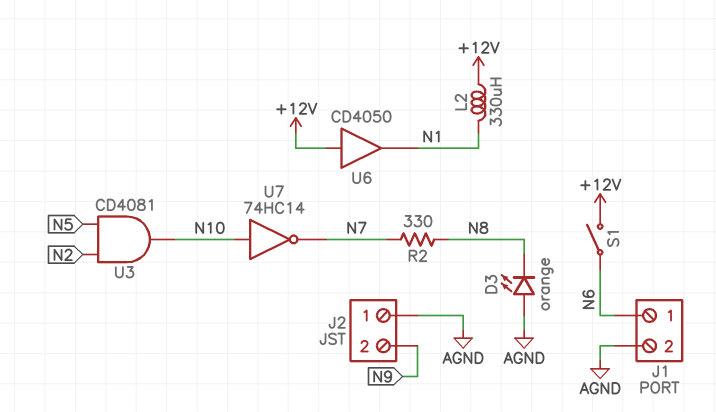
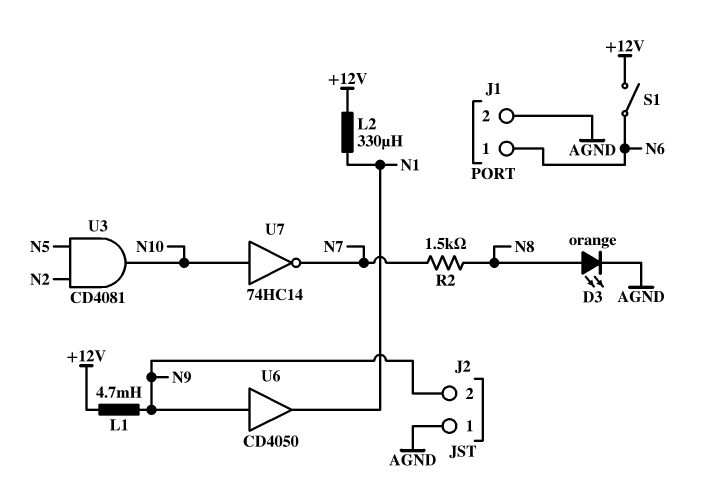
D3: LED orange (A AGND, K N8) -> LED orange (A N8, K AGND)
L1: none -> 4.7mH (+12V, N9)
R2: 330 (N7, N8) -> 1.5k (N7, N8)
U6: buffer CD4050 (in +12V, out N1) -> buffer CD4050 (in N9, out N1)

